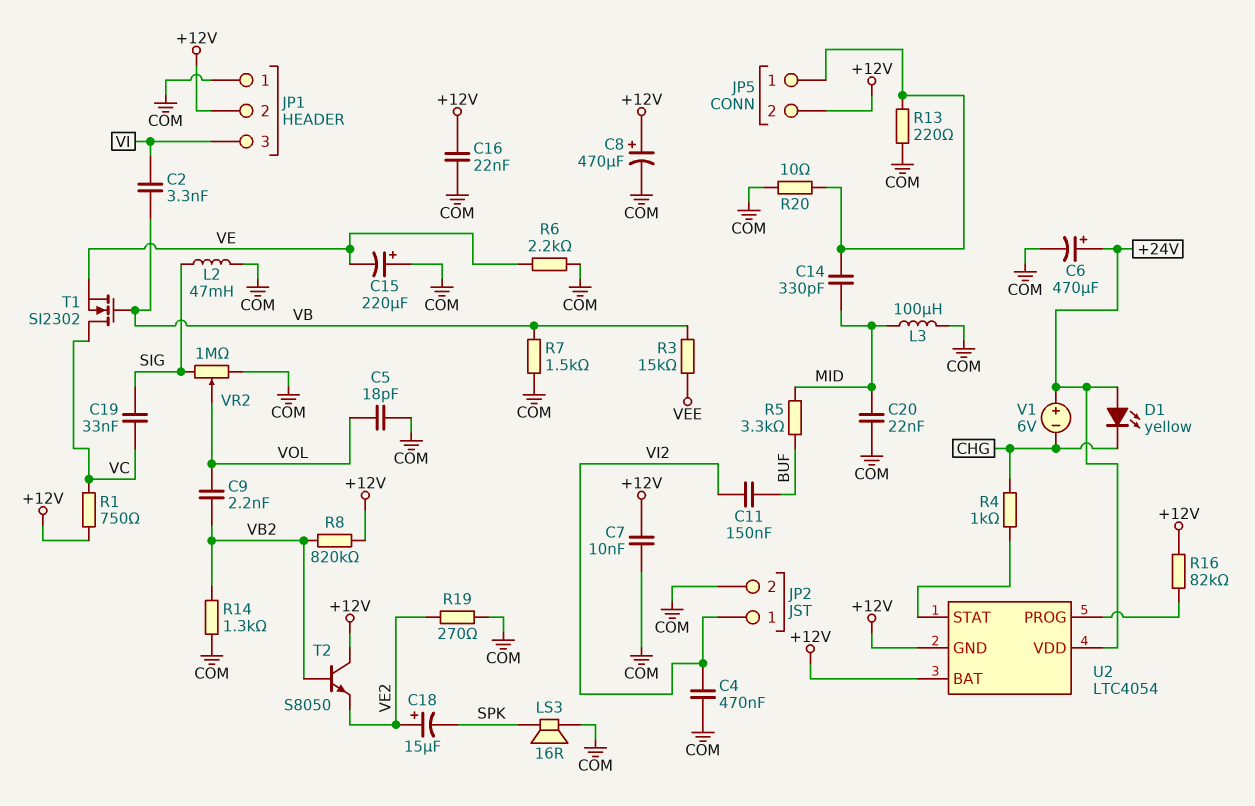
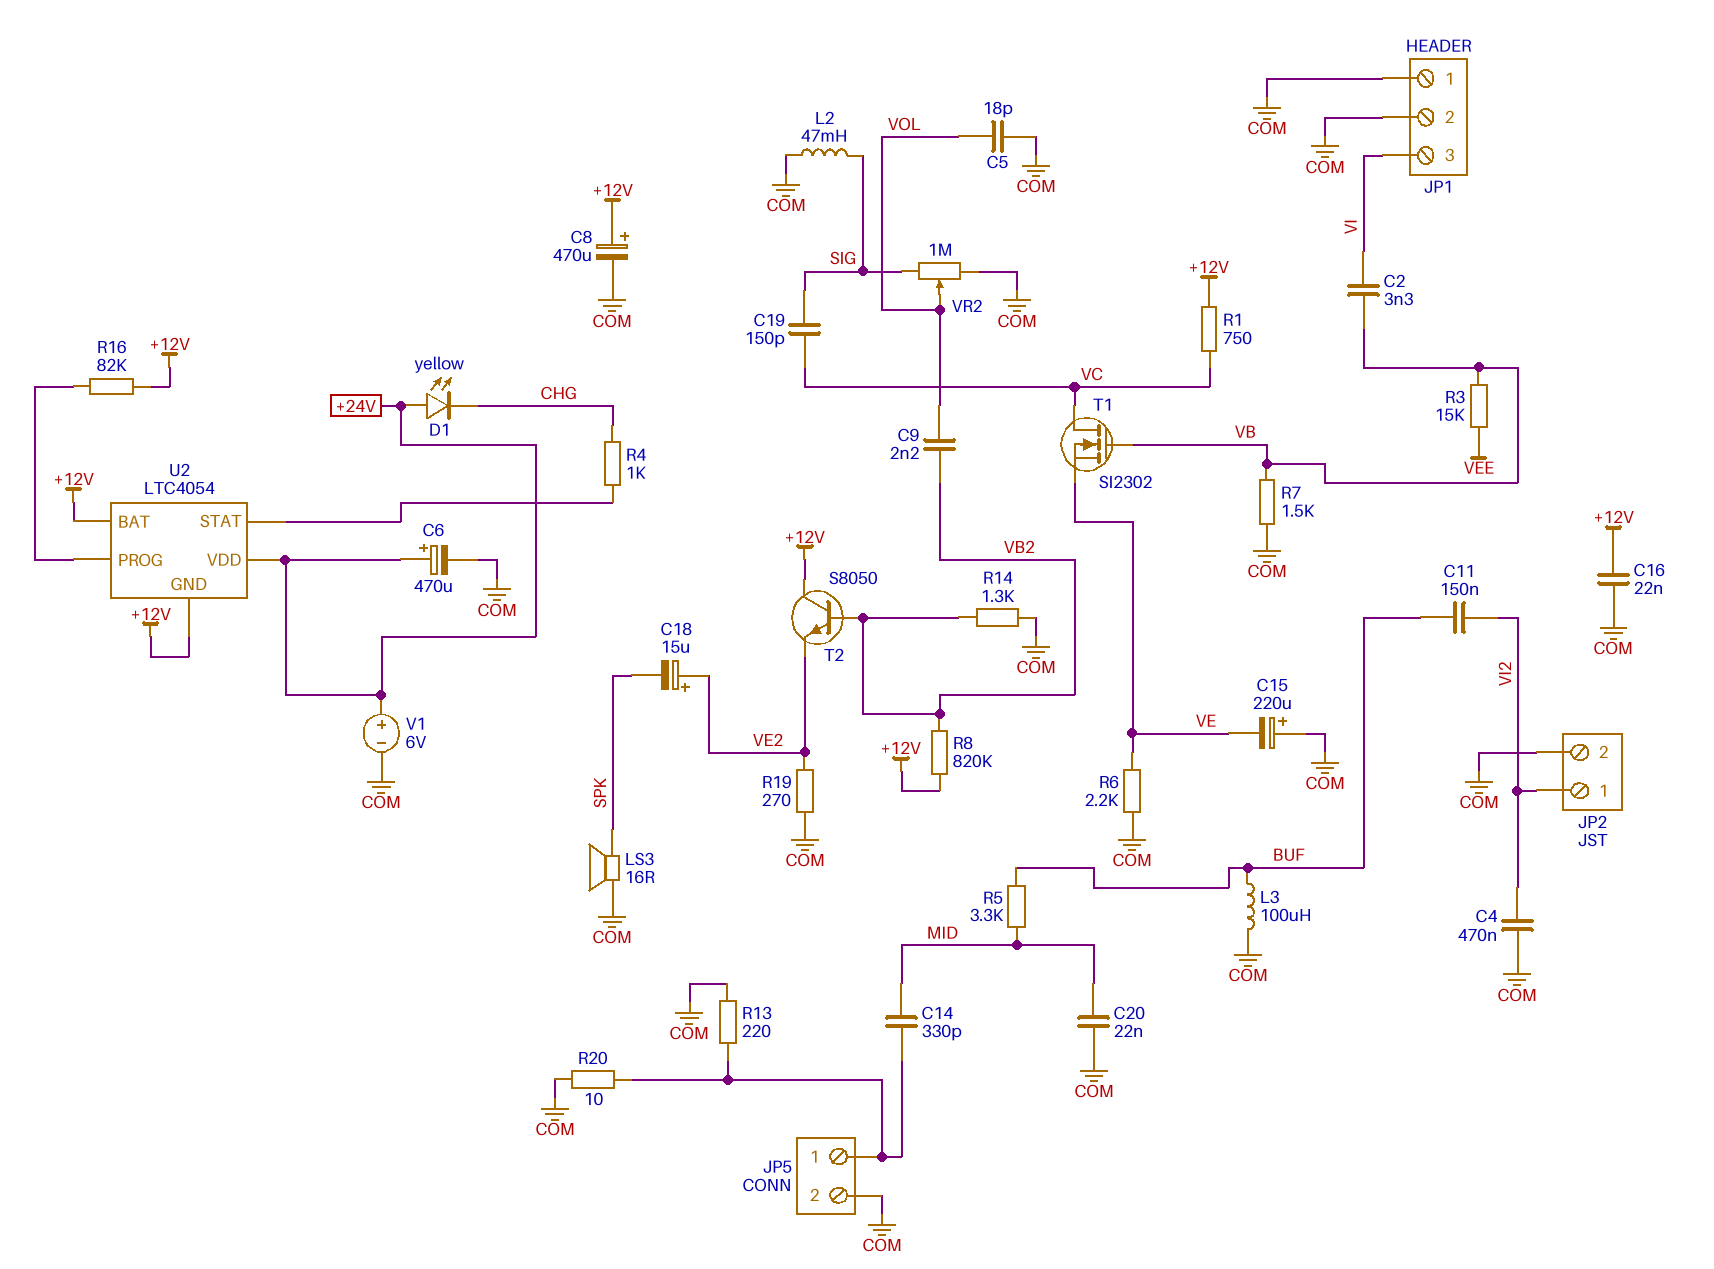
C7: 10nF (+12V, COM) -> none
C19: 33nF (SIG, VC) -> 150pF (SIG, VC)
JP1 pin 2: +12V -> COM
JP5 pin 2: +12V -> COM
L3: 100uH (COM, MID) -> 100uH (BUF, COM)
V1: 6V (plus +24V, minus CHG) -> 6V (plus +24V, minus COM)

